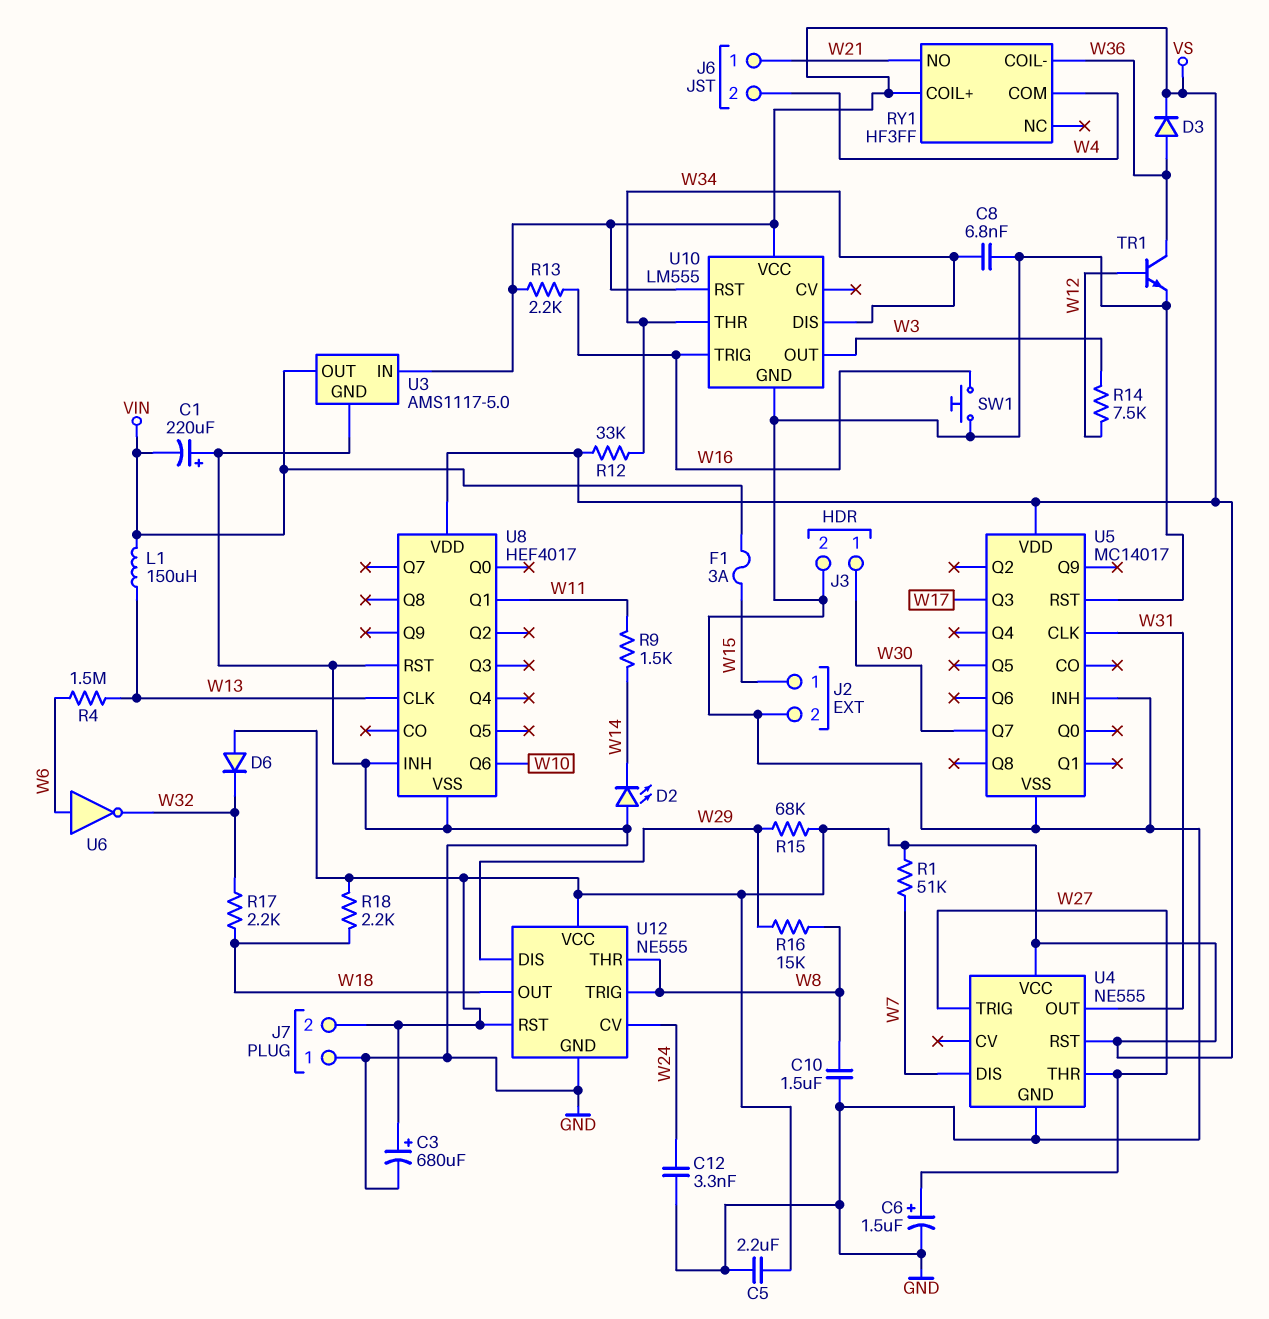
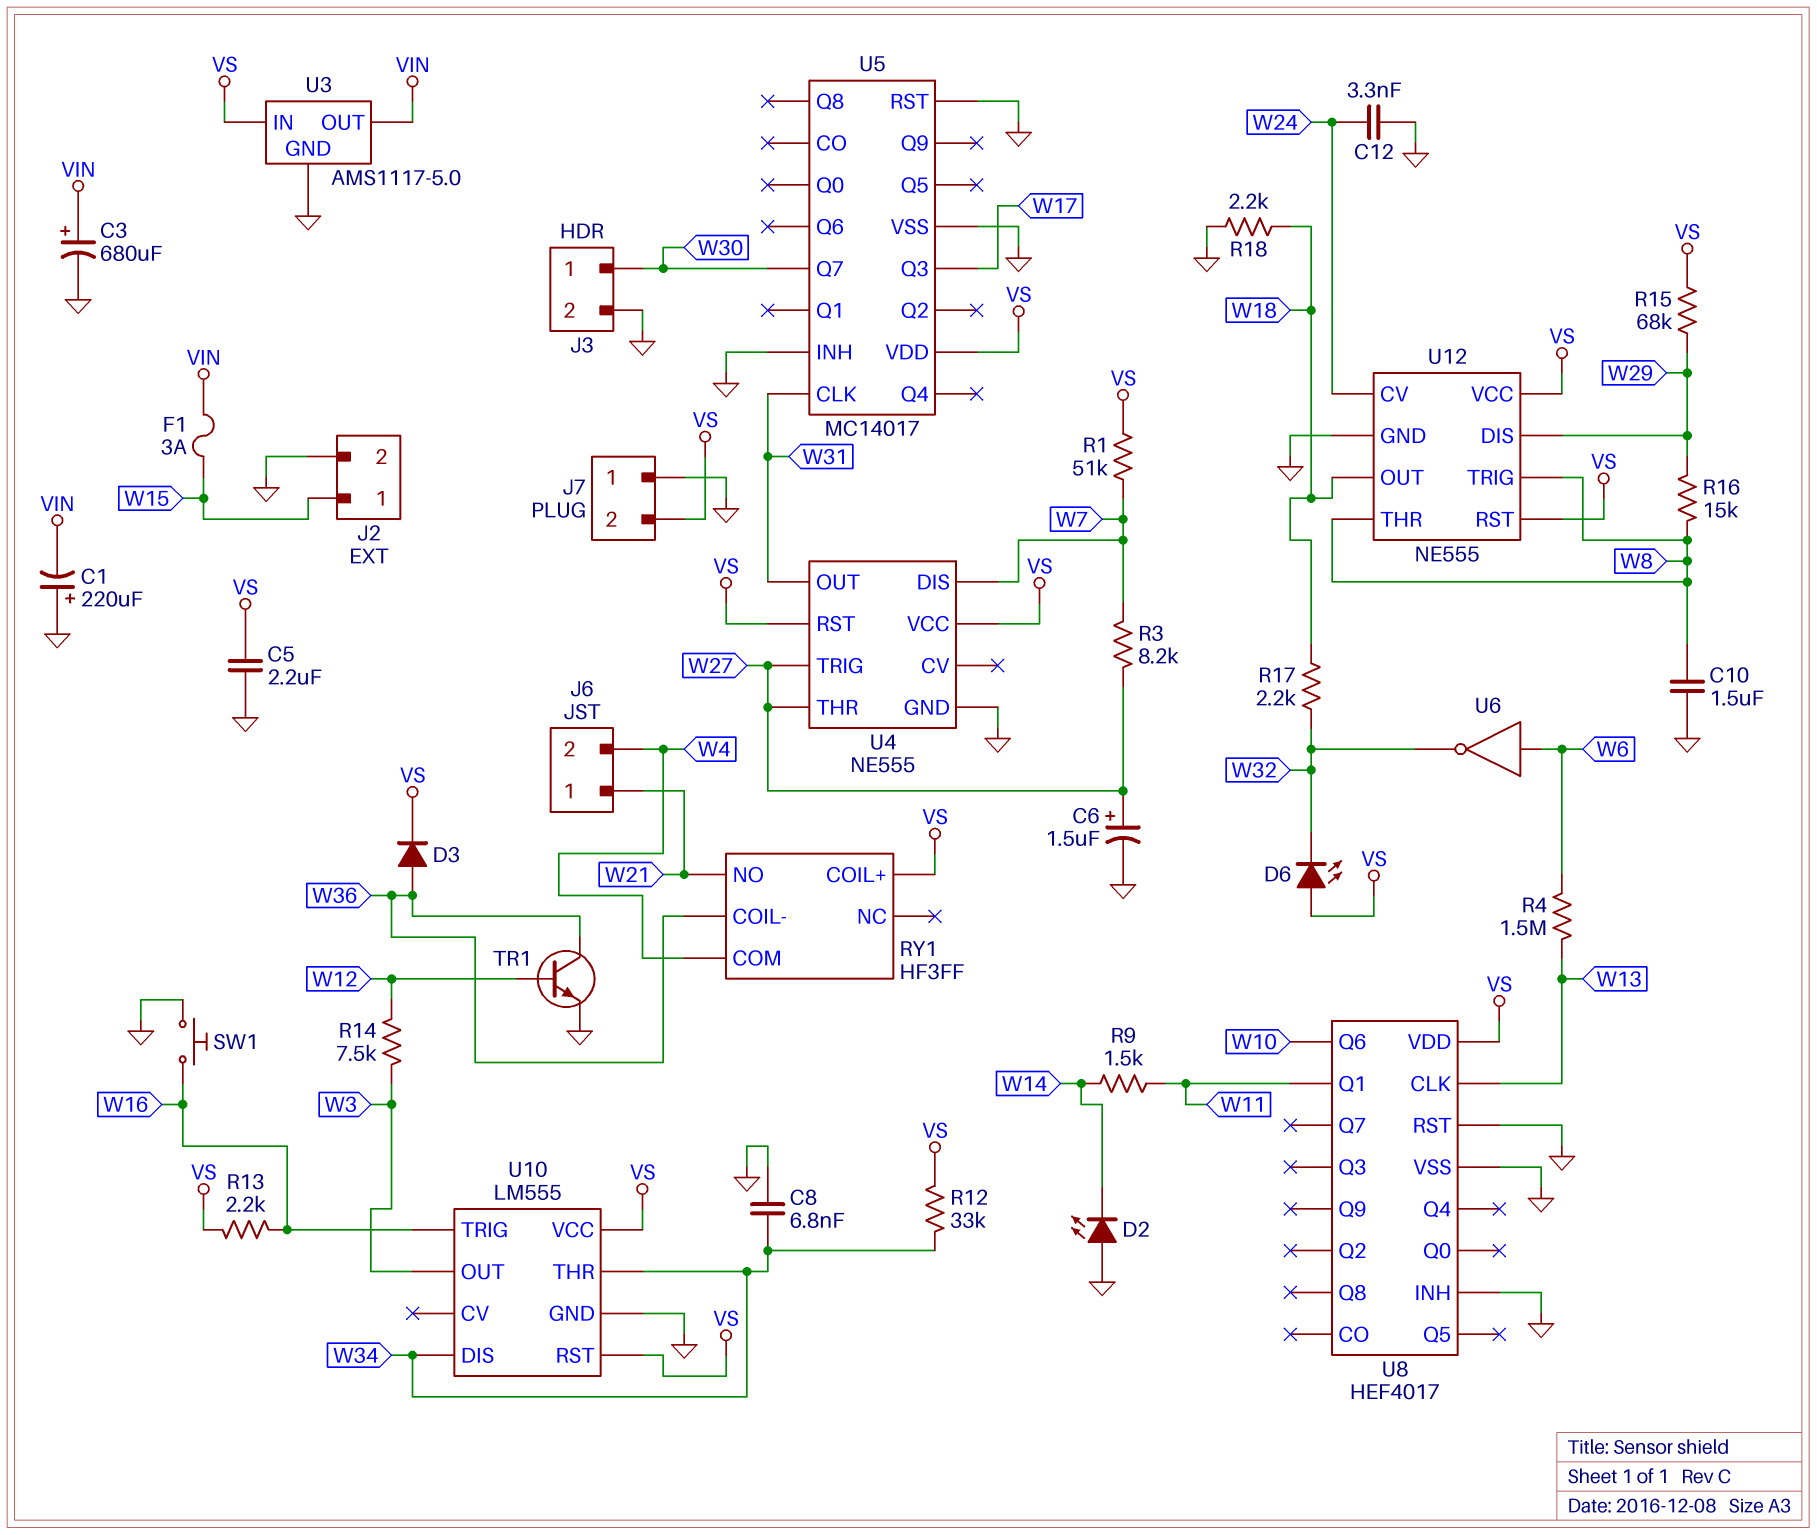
C3: 680uF (plus VS, minus GND) -> 680uF (plus VIN, minus GND)
D6: diode (A VS, K W32) -> LED (A VS, K W32)
L1: 150uH (VIN, W13) -> none
R3: none -> 8.2k (W7, W27)
R18: 2.2k (VS, W18) -> 2.2k (GND, W18)

